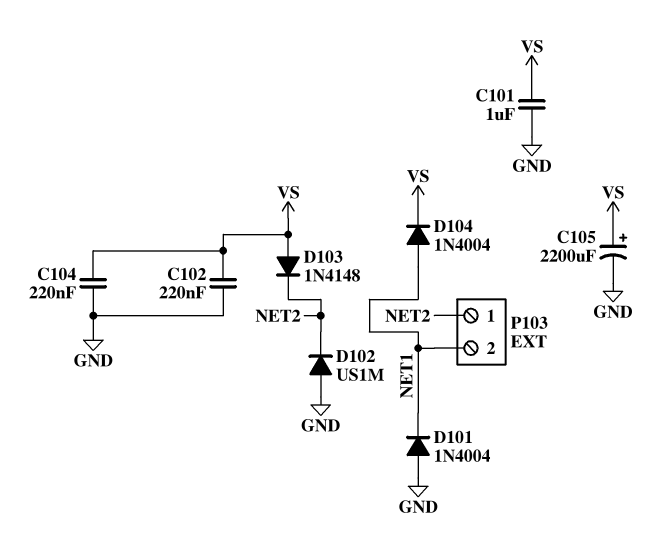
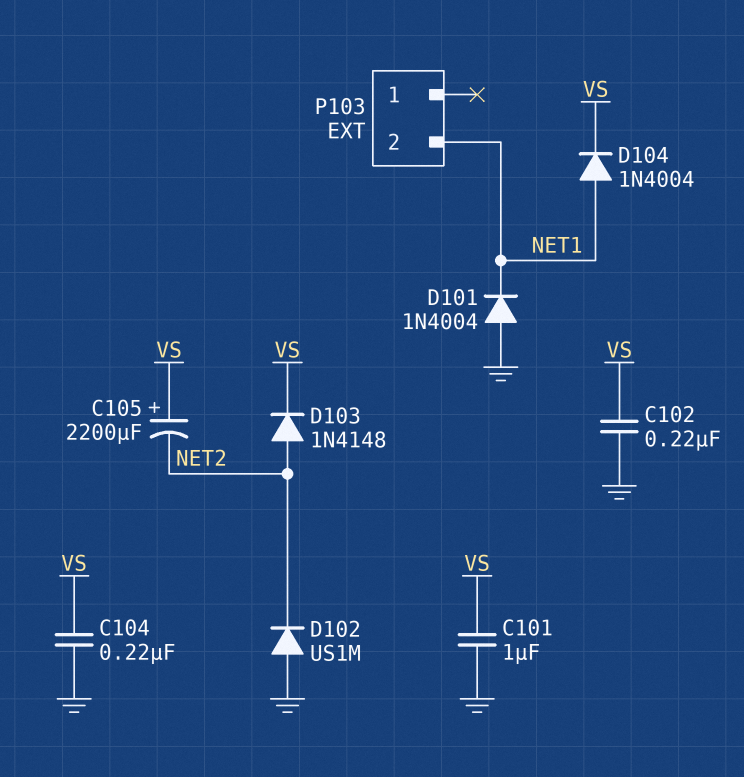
C105: 2200uF (plus VS, minus GND) -> 2200uF (plus VS, minus NET2)
D103: diode 1N4148 (A VS, K NET2) -> diode 1N4148 (A NET2, K VS)
P103 pin 1: NET2 -> none

